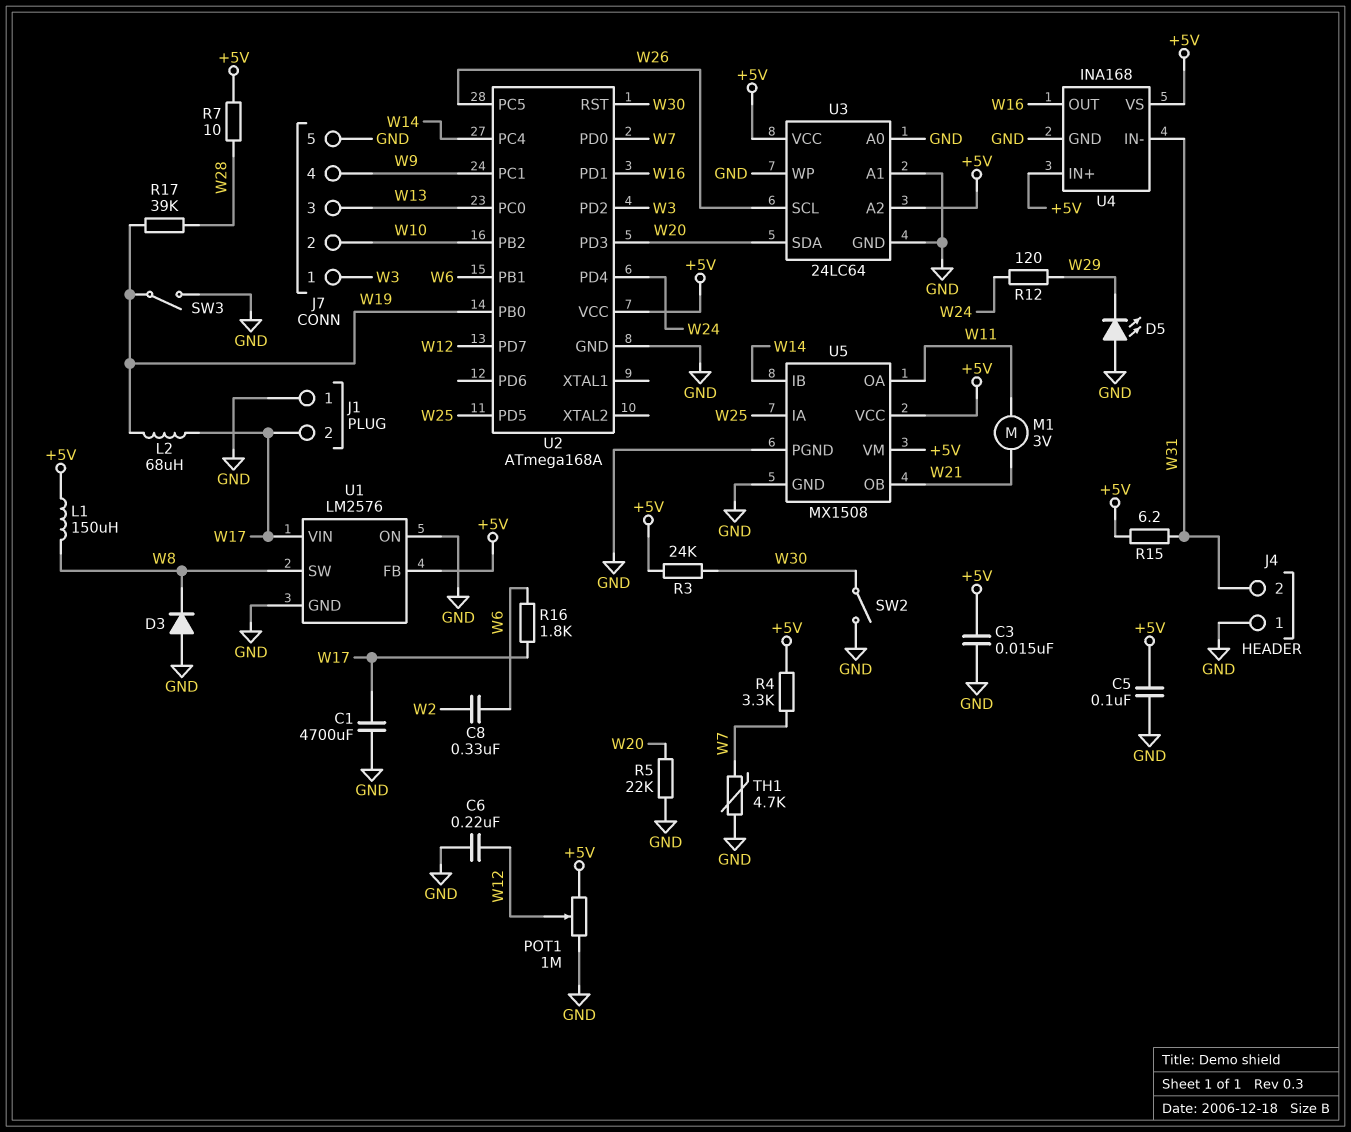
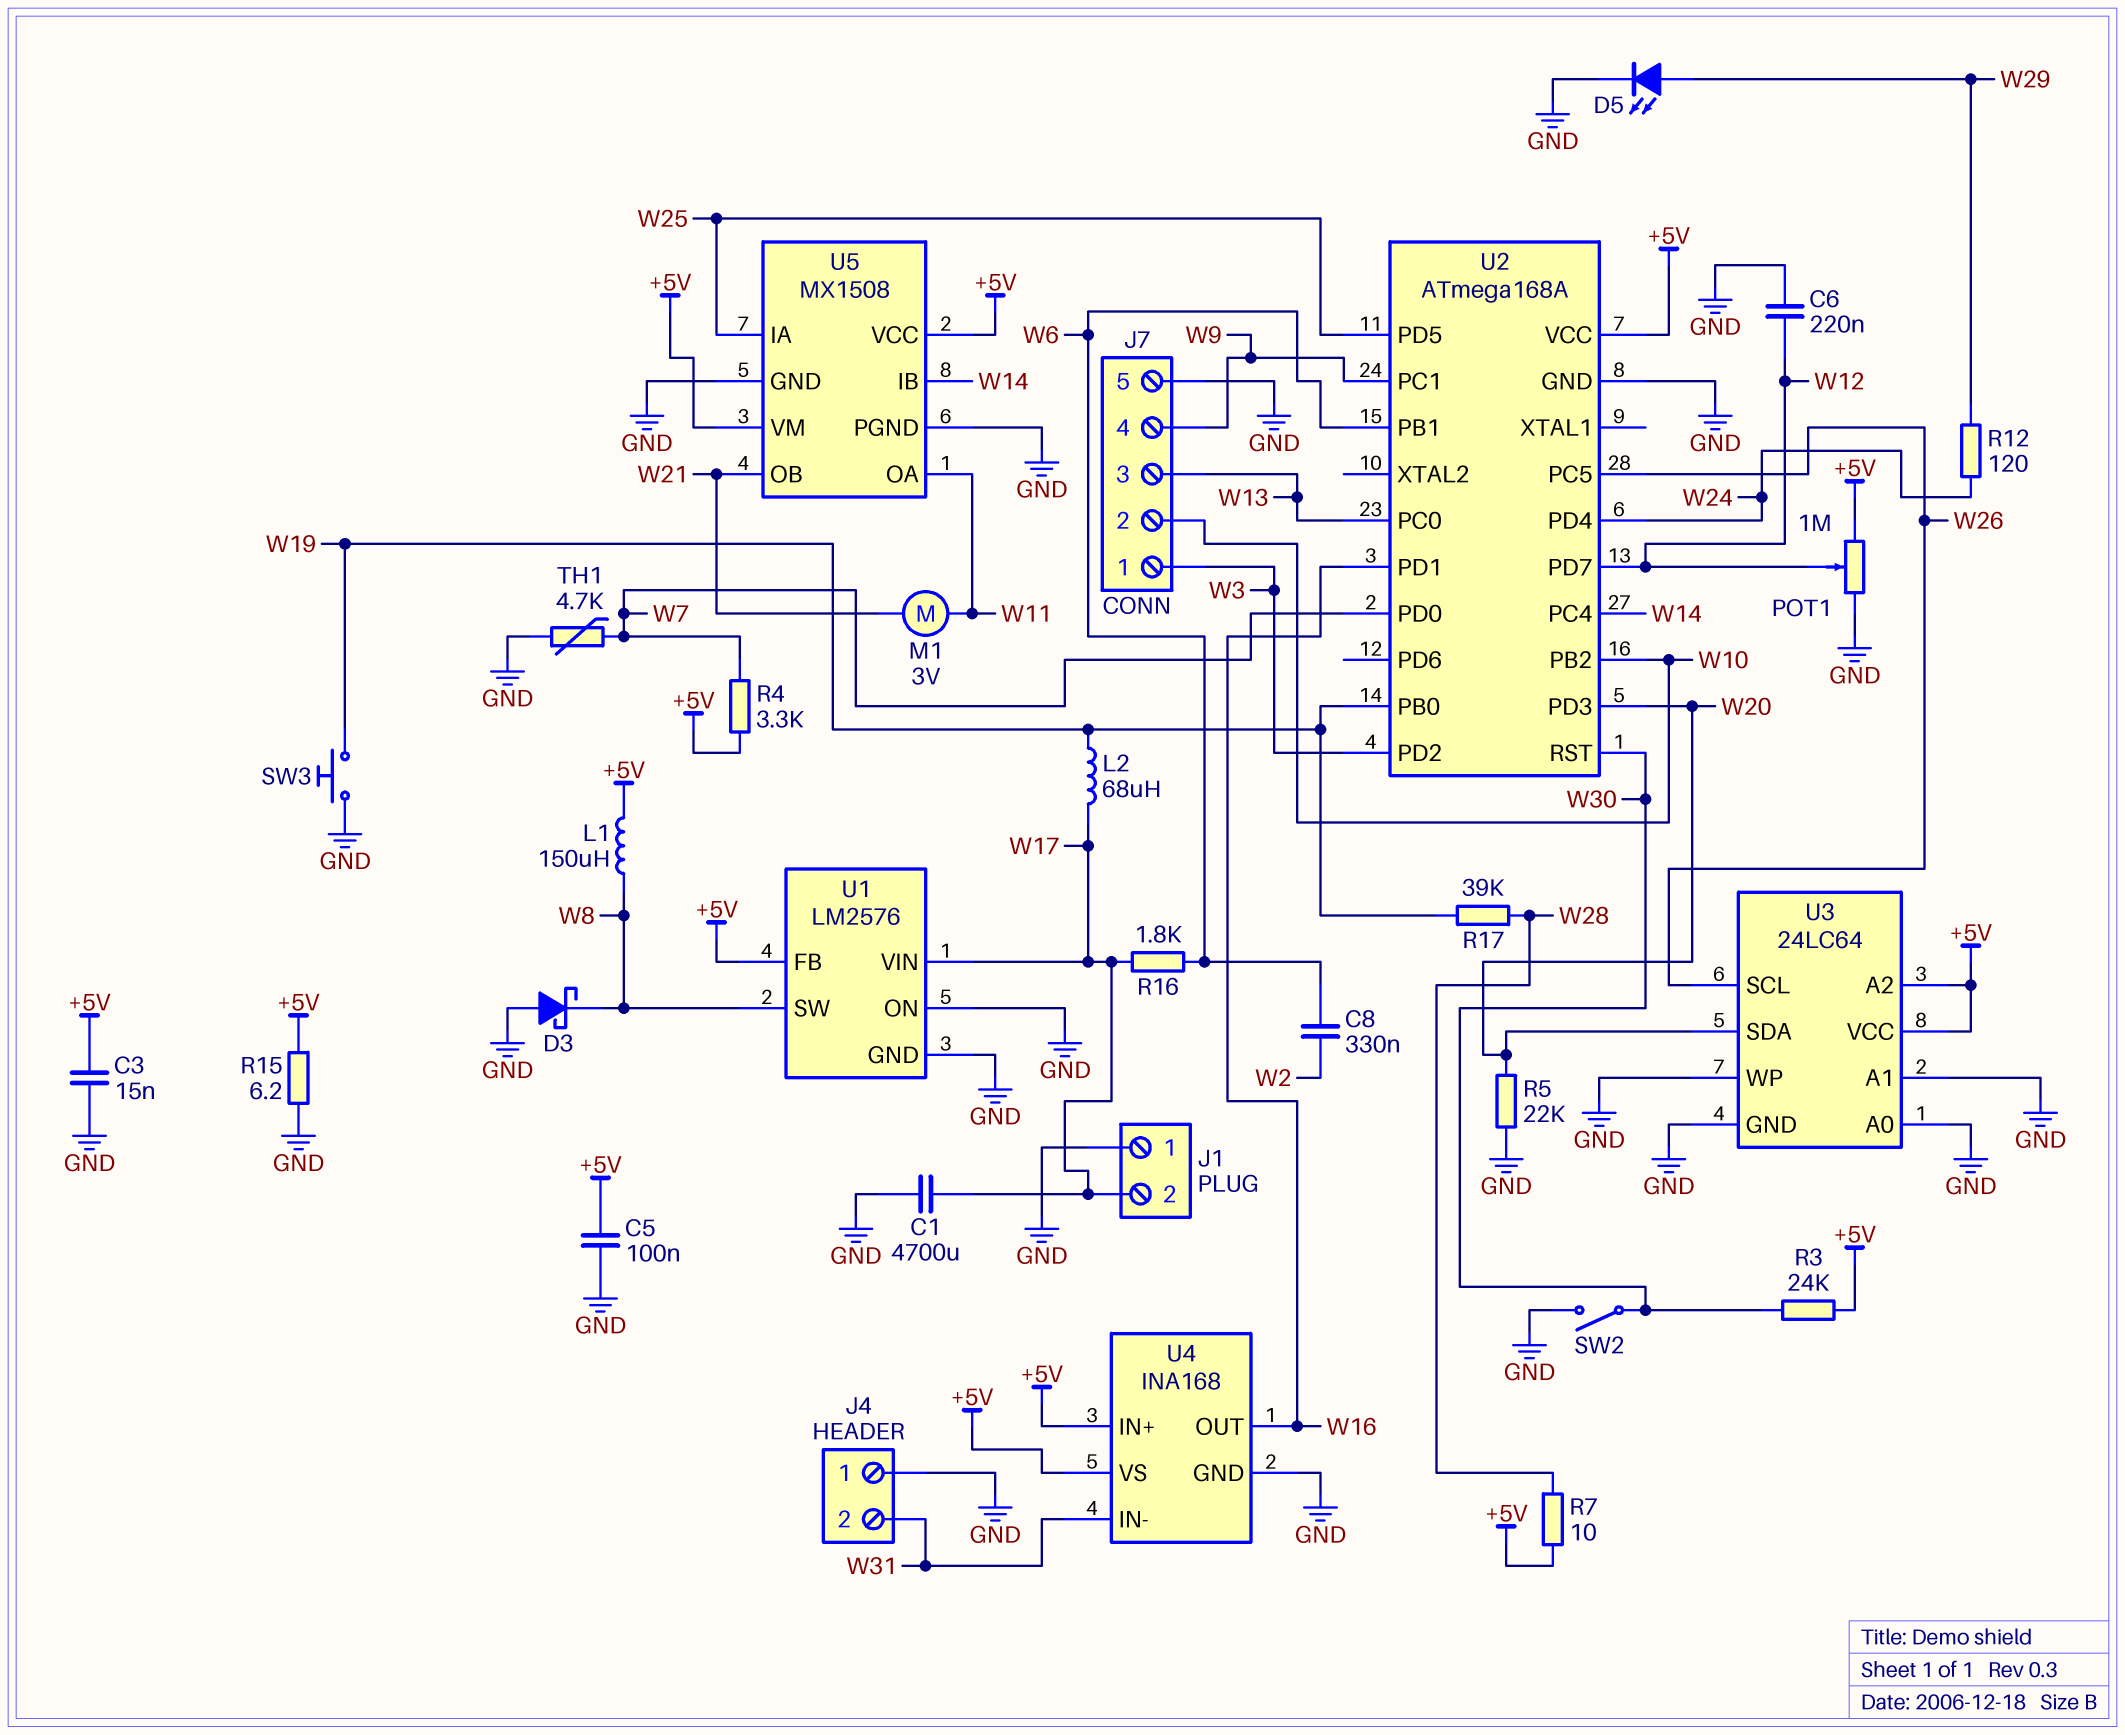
D3: diode (A GND, K W8) -> schottky (A GND, K W8)
D5: LED (A GND, K W29) -> LED (A W29, K GND)
R15: 6.2 (+5V, W31) -> 6.2 (+5V, GND)
SW3: switch (GND, W19) -> button (GND, W19)

